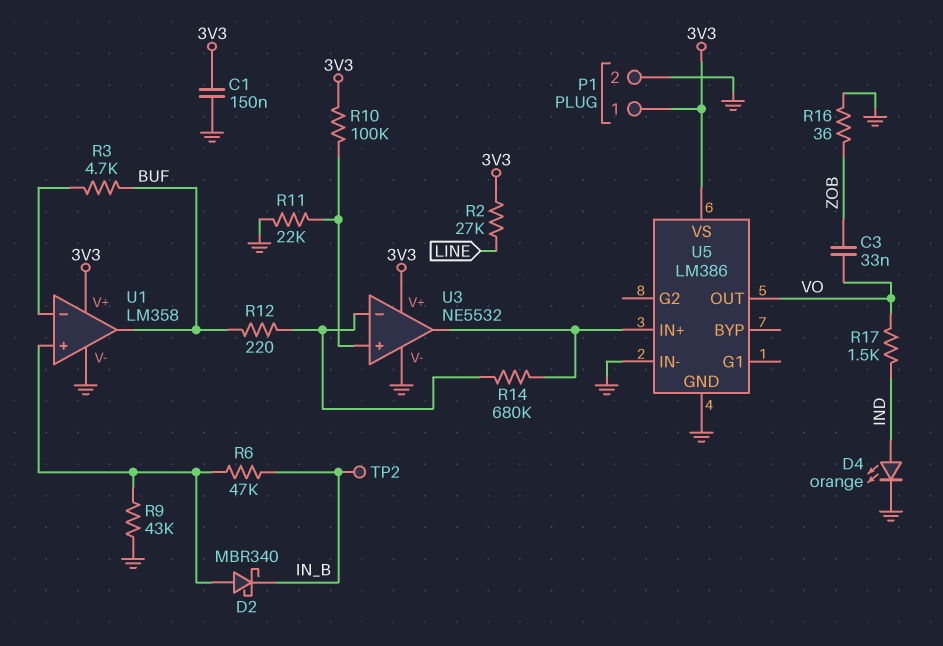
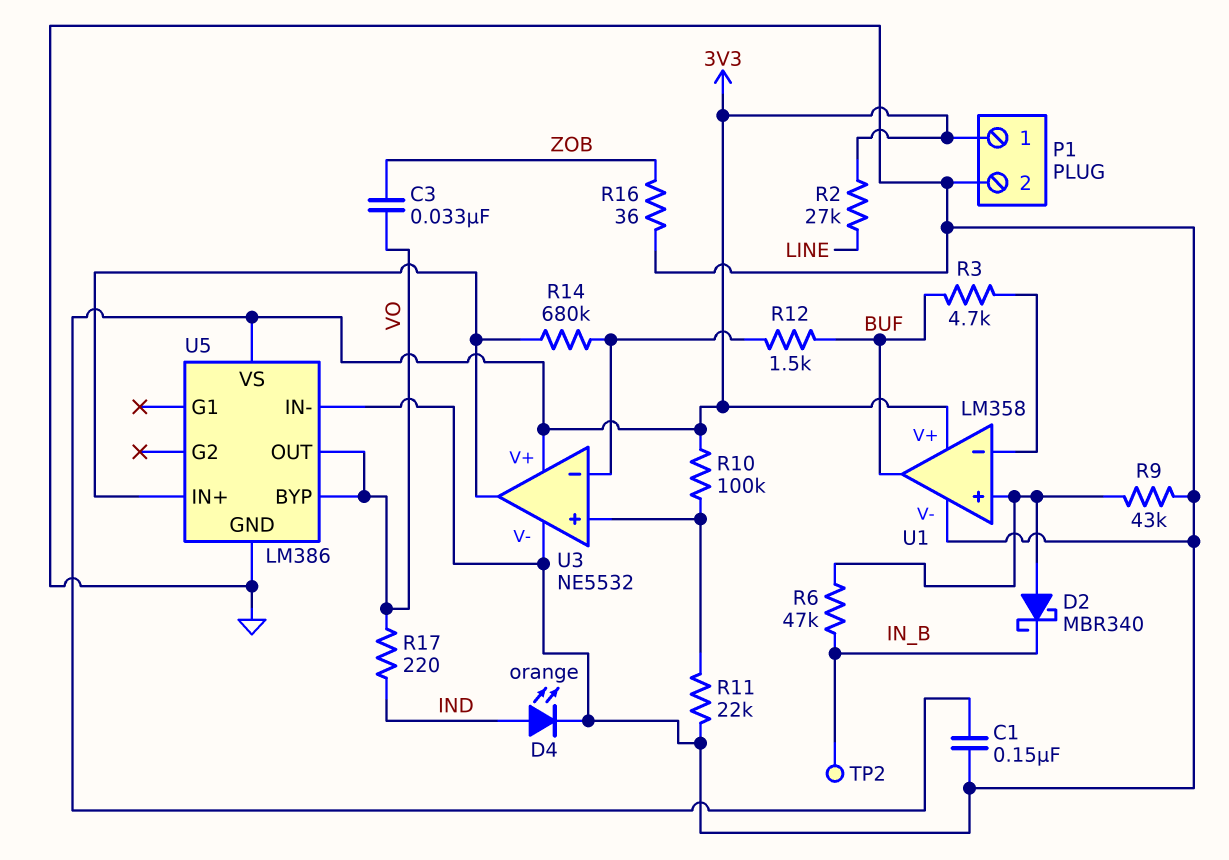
R12: 220 (BUF, U3/in-) -> 1.5k (BUF, U3/in-)
R17: 1.5k (IND, VO) -> 220 (IND, VO)
U5 pin BYP: none -> VO

